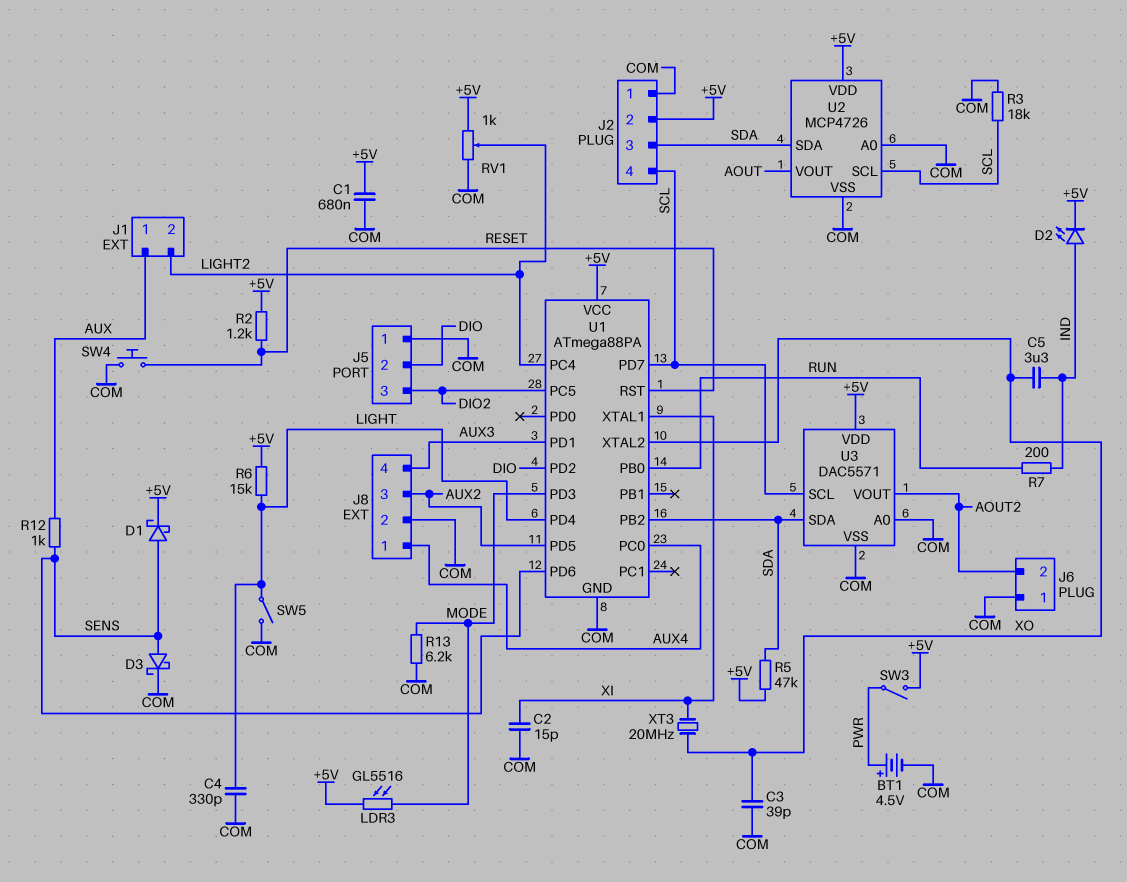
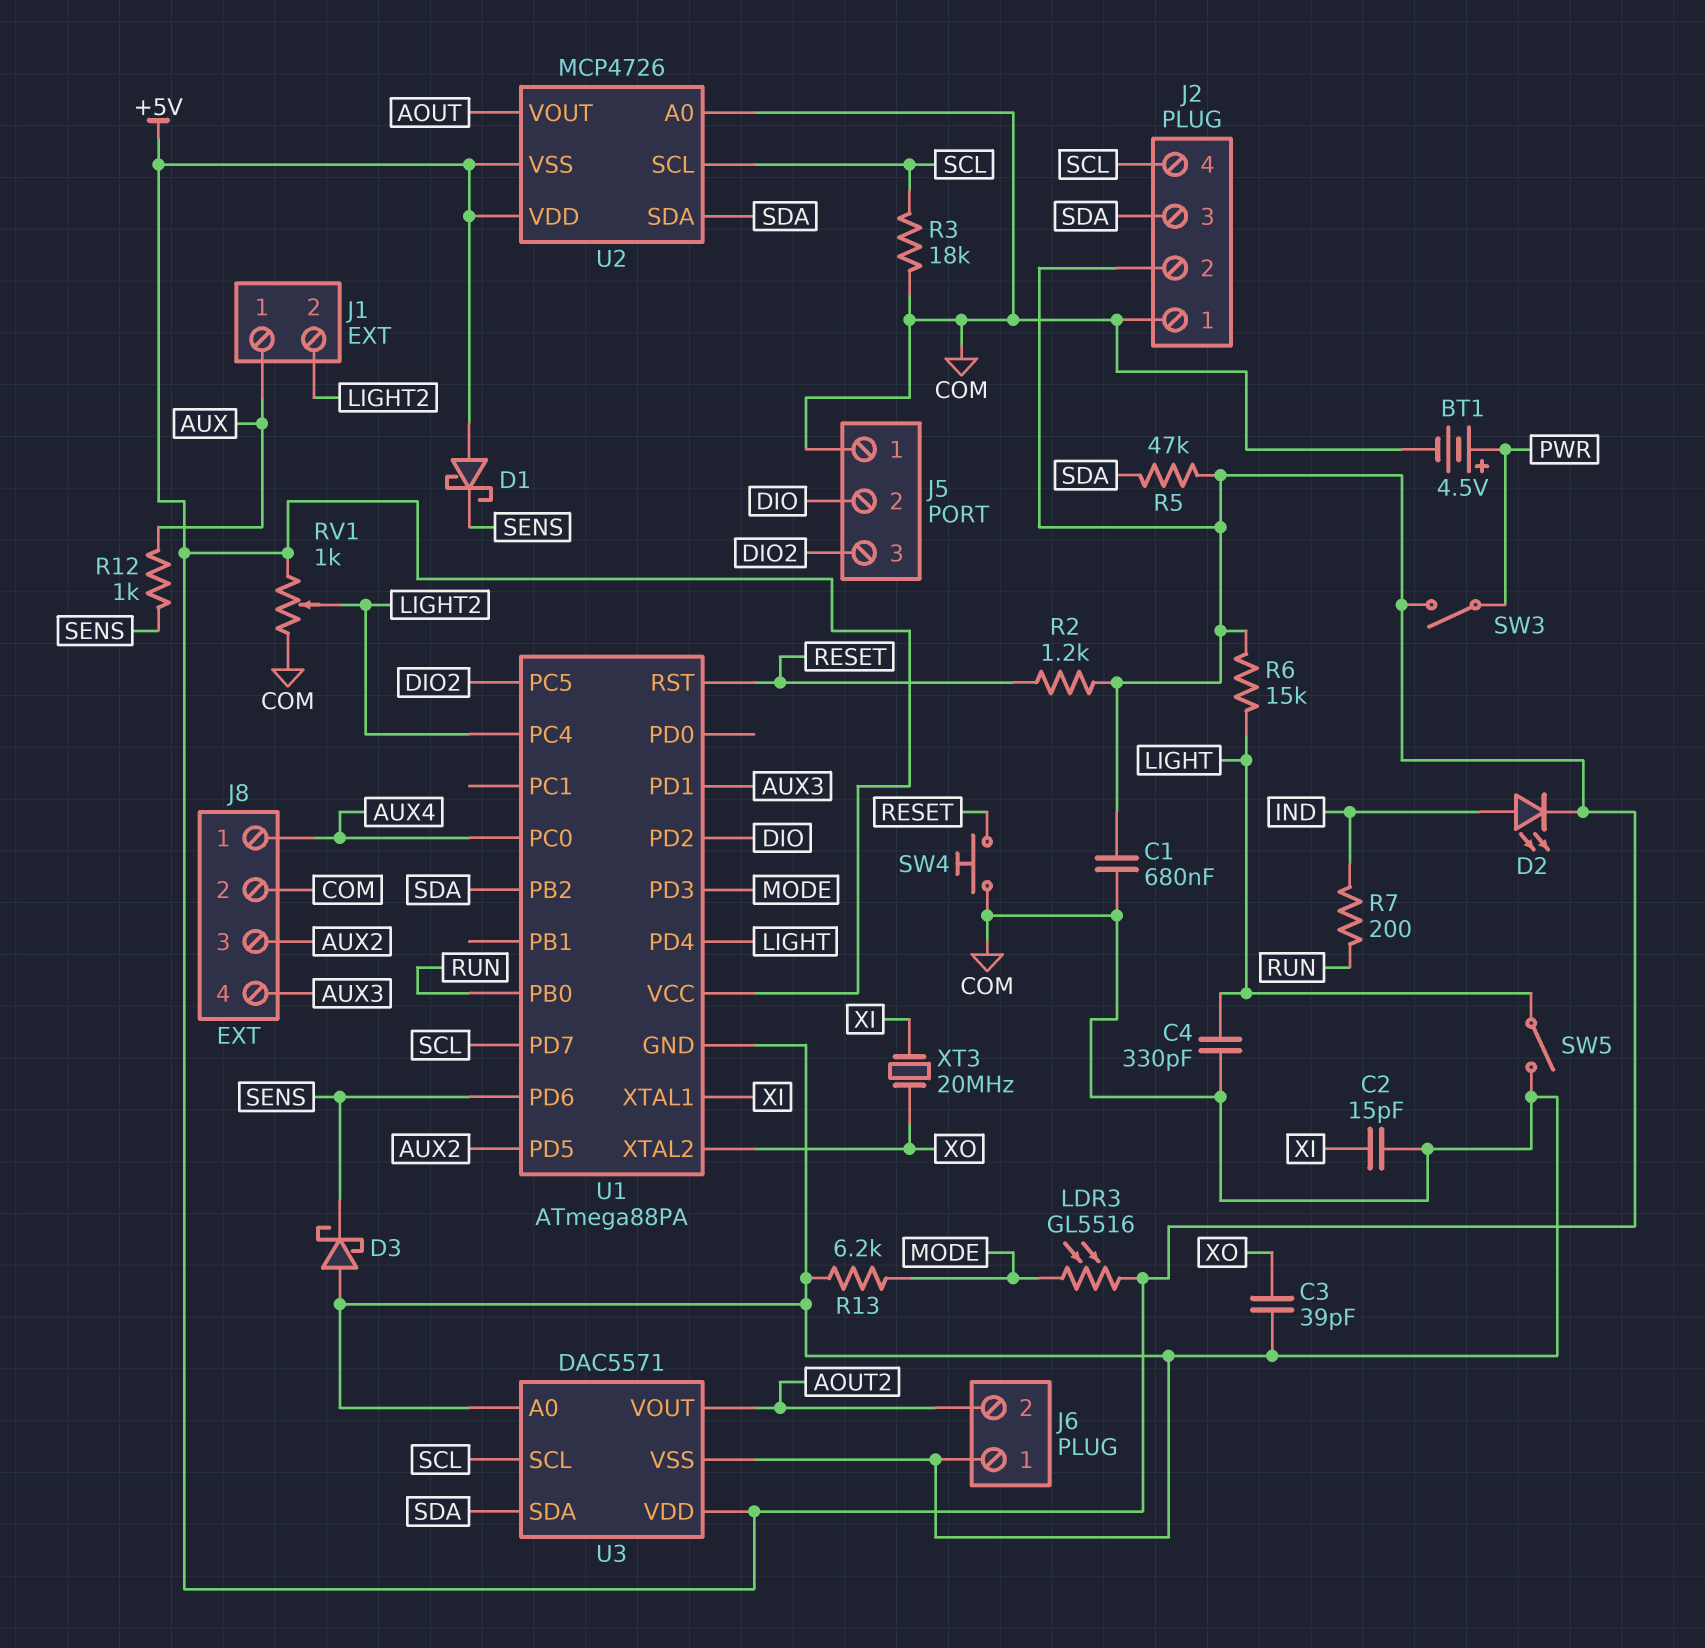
C5: 3.3uF (IND, XO) -> none
D1: schottky (A SENS, K +5V) -> schottky (A +5V, K SENS)
D3: schottky (A SENS, K COM) -> schottky (A COM, K SENS)
U2 pin VSS: COM -> +5V

